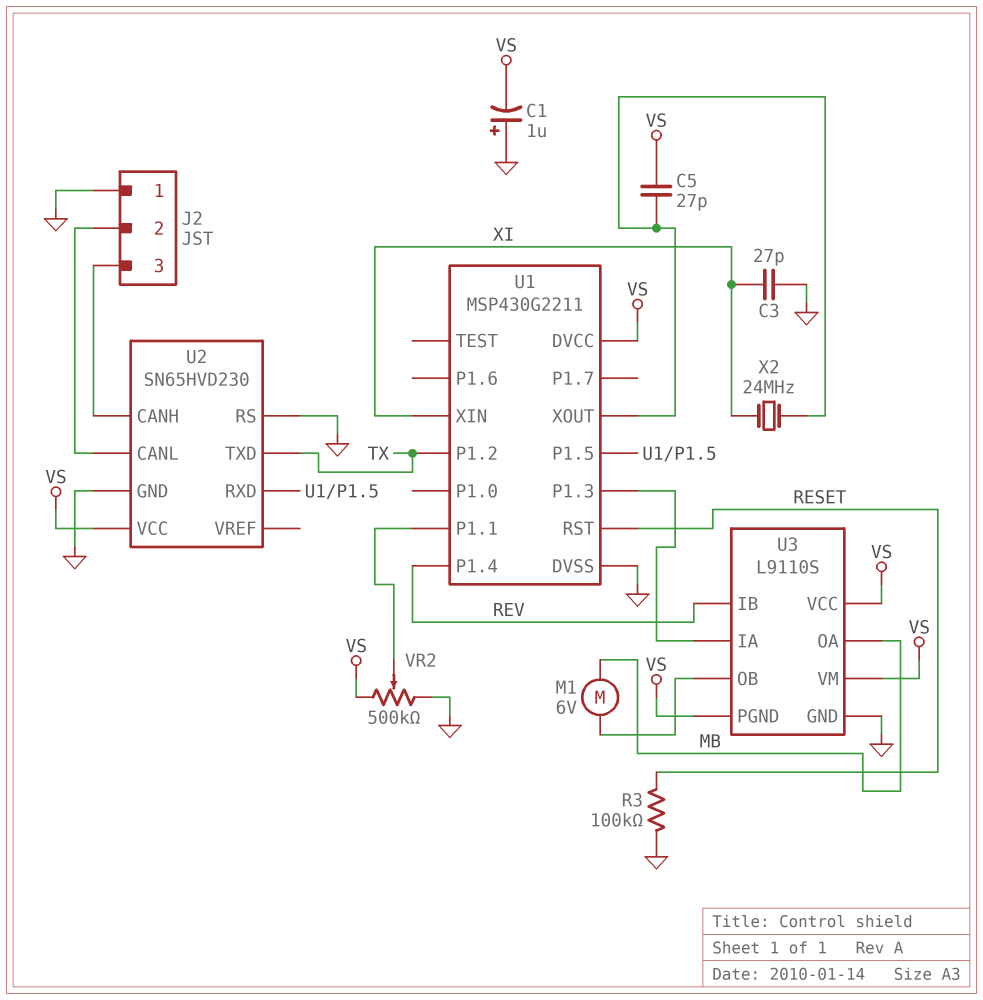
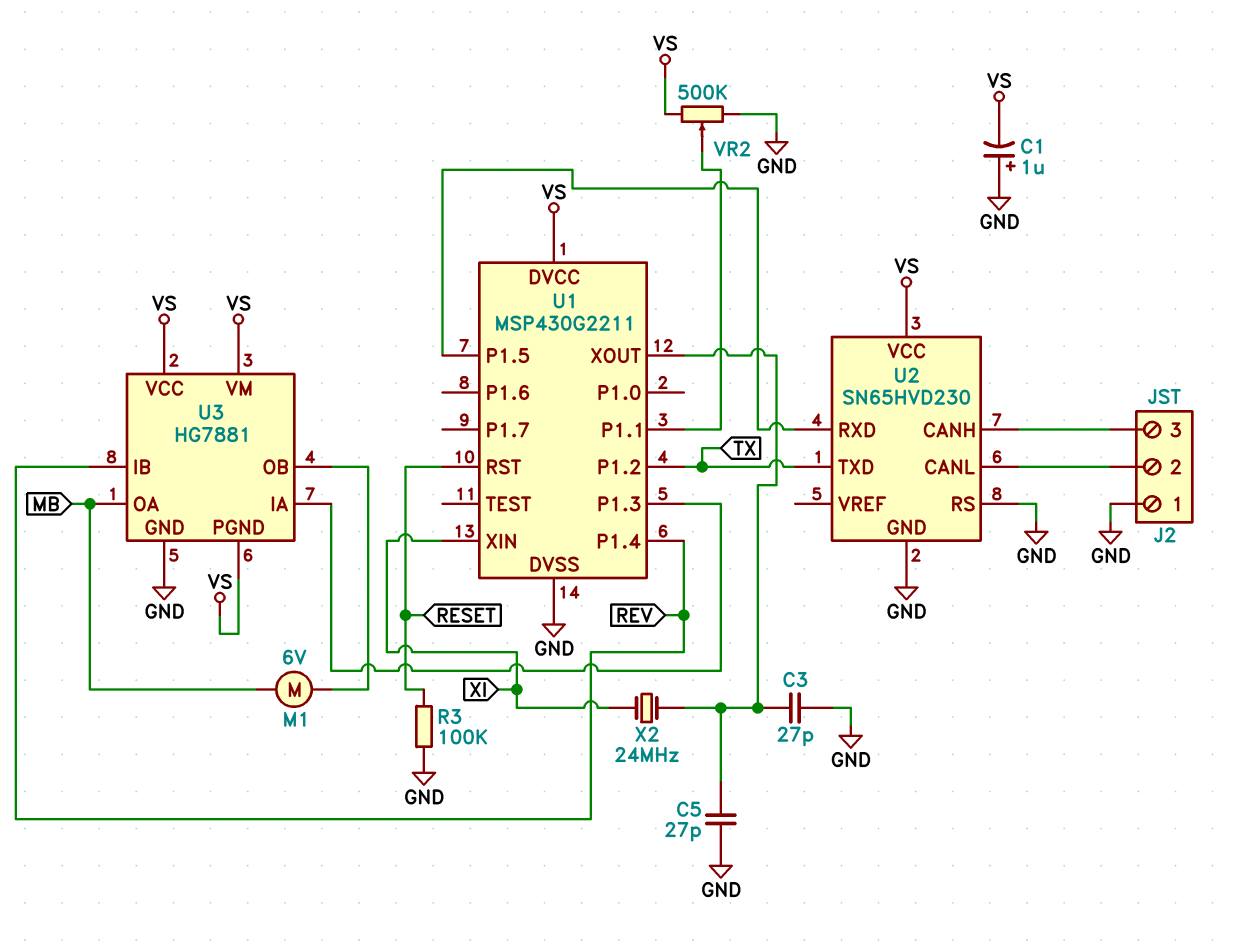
C3: 27pF (GND, XI) -> 27pF (GND, U1/XOUT)
C5: 27pF (U1/XOUT, VS) -> 27pF (GND, U1/XOUT)
U3: L9110S -> HG7881

